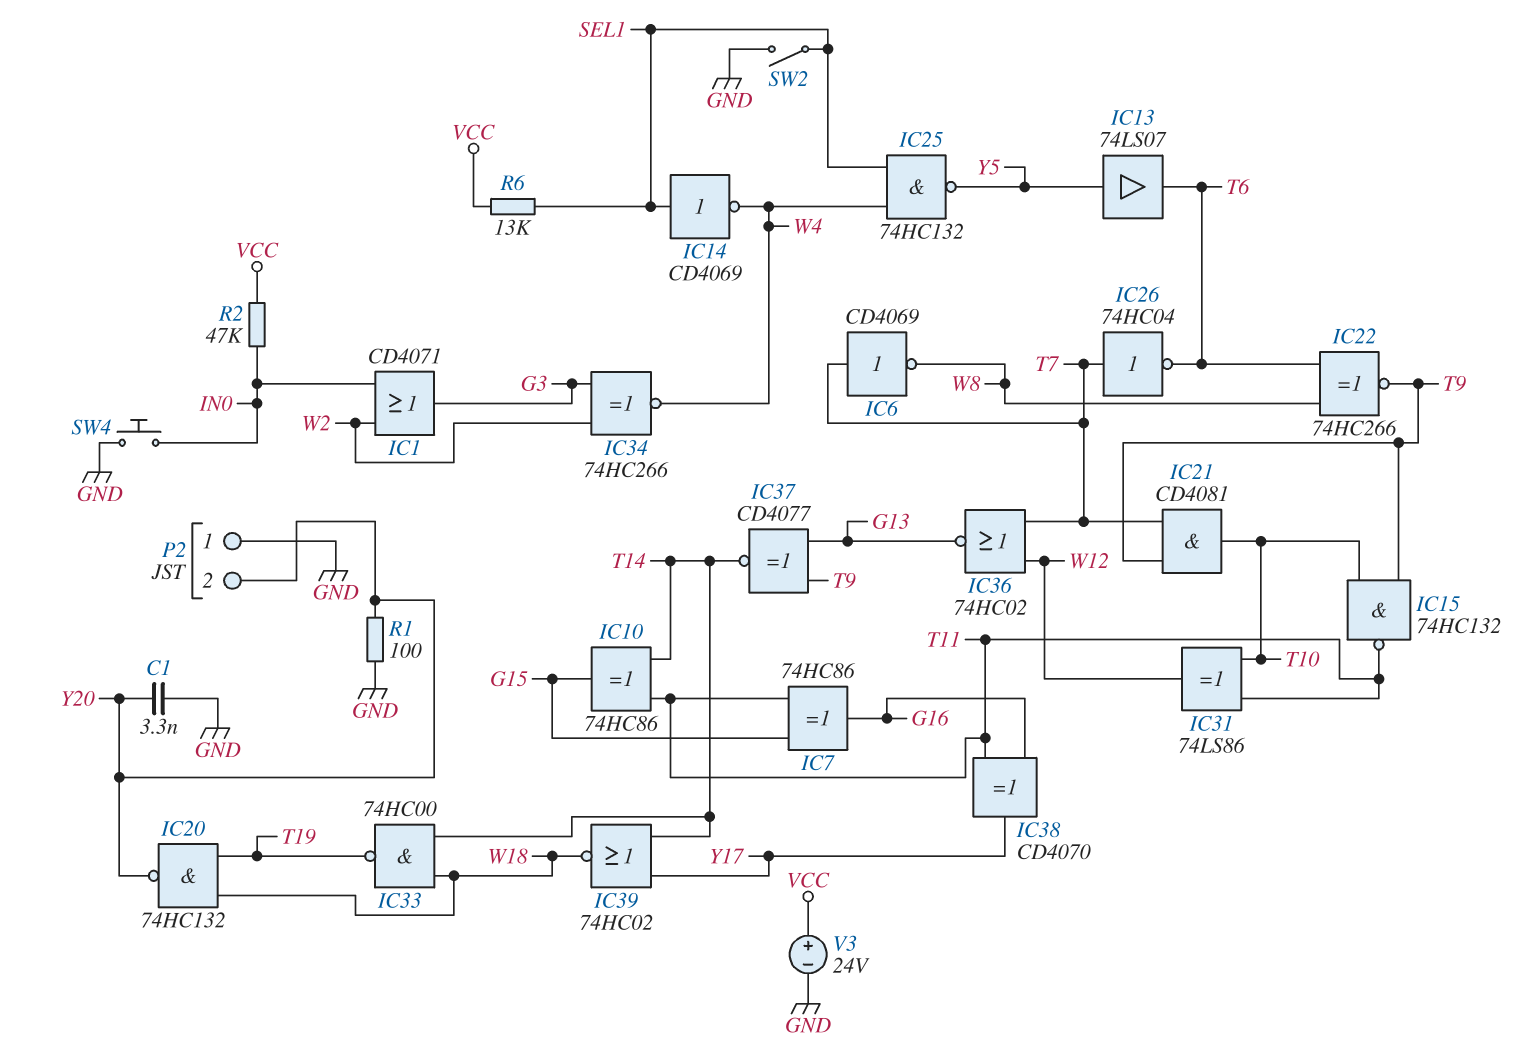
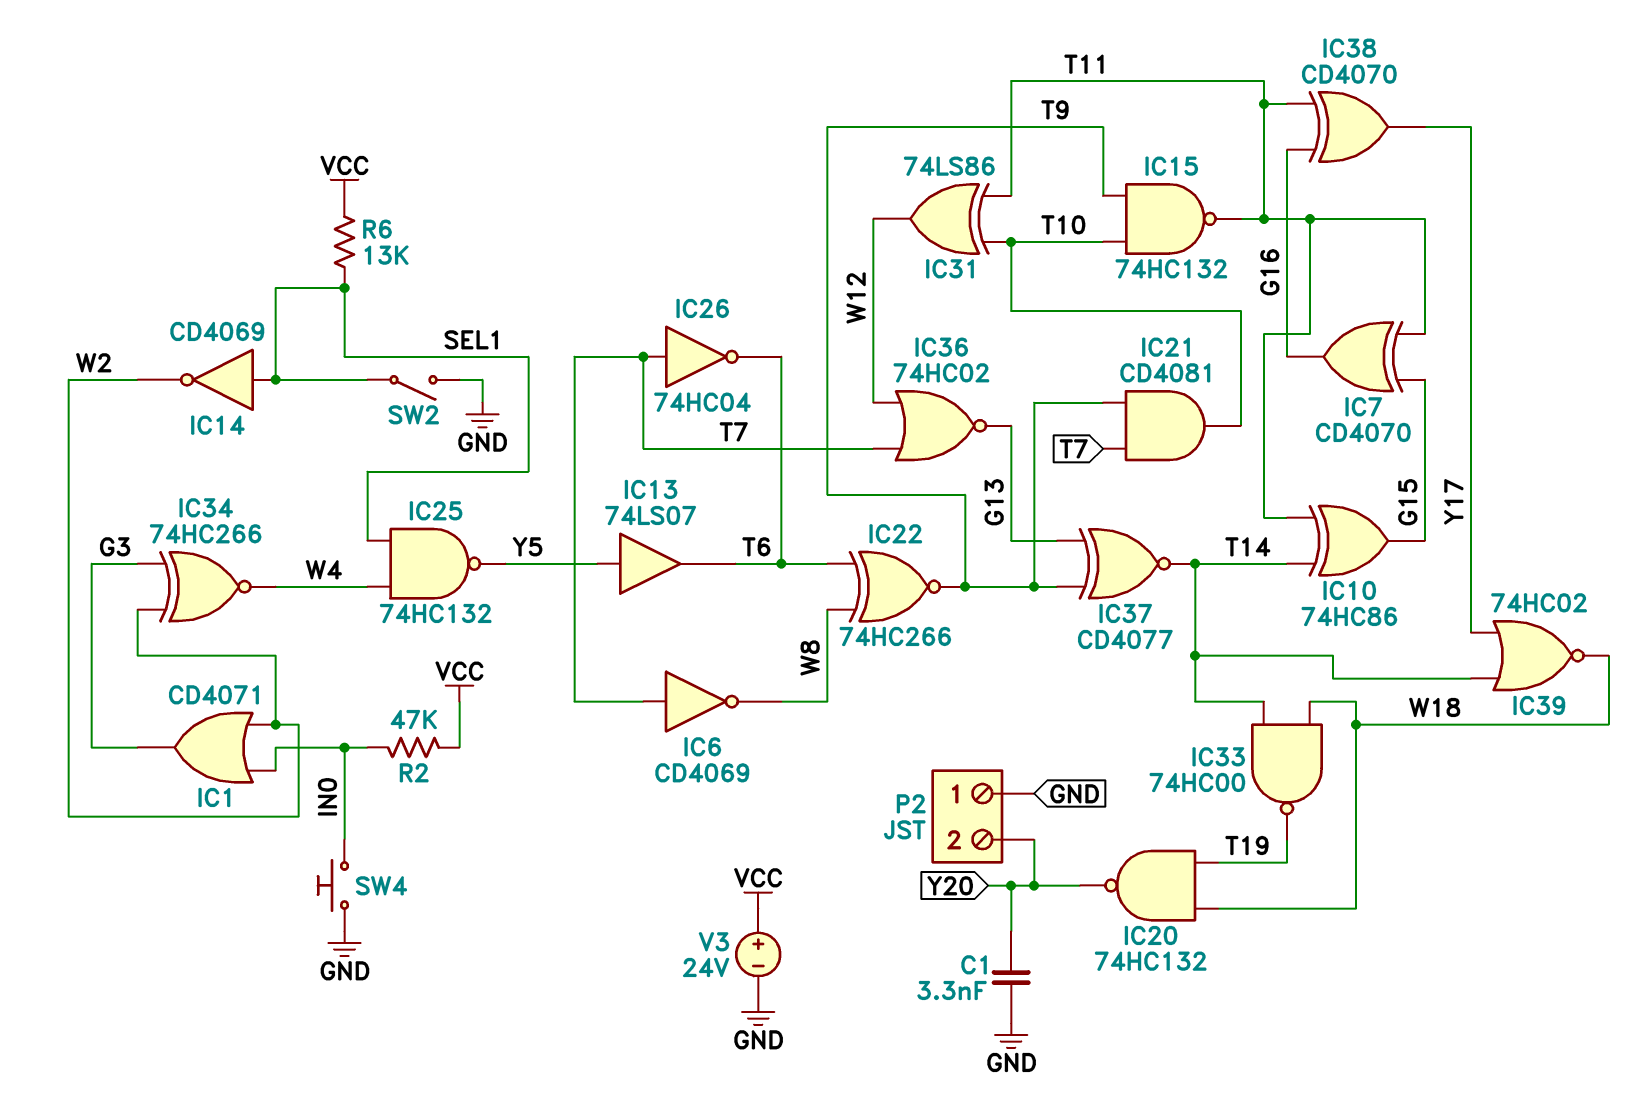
IC7: XOR 74HC86 (in G15, in T11, out G16) -> XOR CD4070 (in G15, in T11, out G16)
IC14: NOT CD4069 (in SEL1, out W4) -> NOT CD4069 (in SEL1, out W2)
R1: 100 (GND, Y20) -> none

